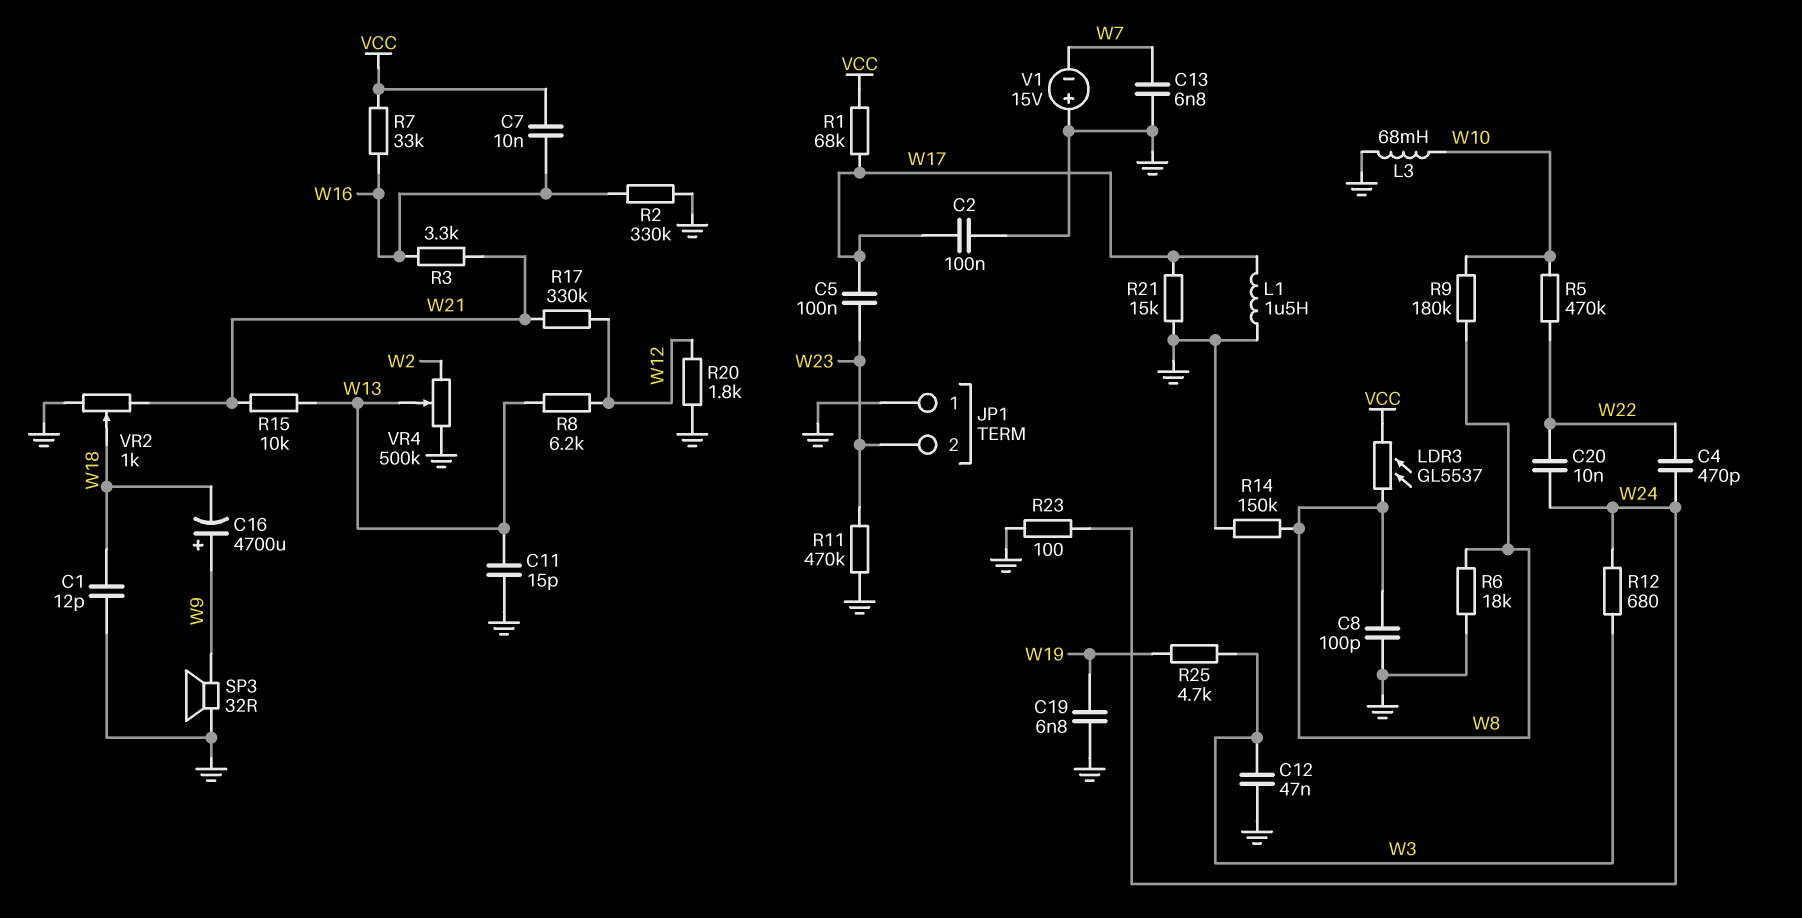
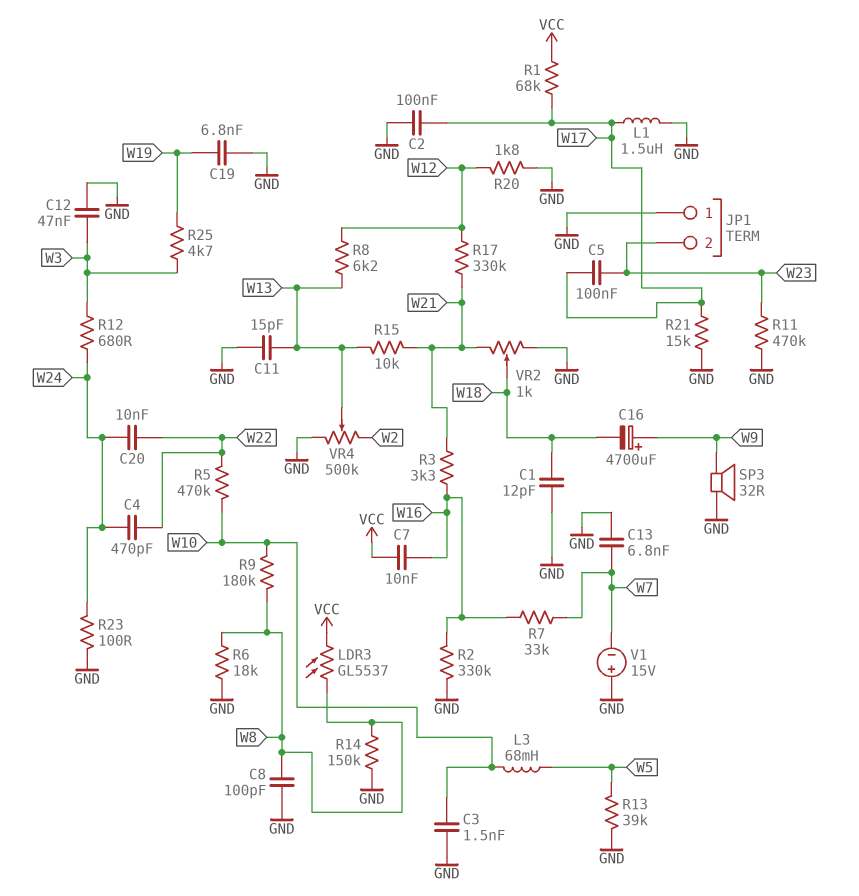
C3: none -> 1.5nF (GND, W10)
L3: 68mH (GND, W10) -> 68mH (W5, W10)
R7: 33k (VCC, W16) -> 33k (W7, W16)
R13: none -> 39k (GND, W5)

